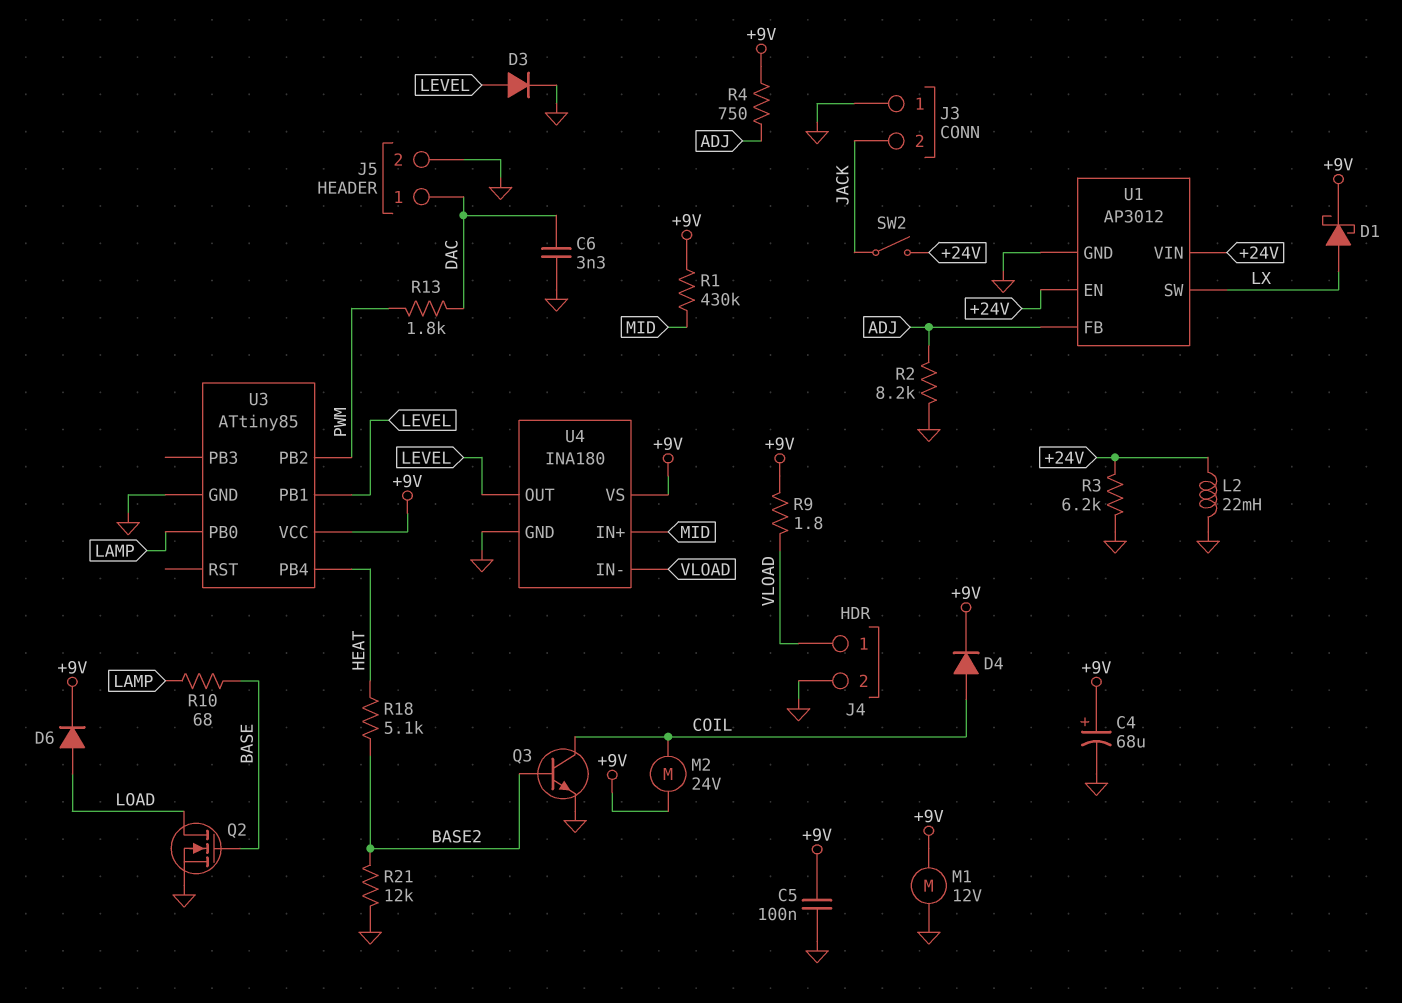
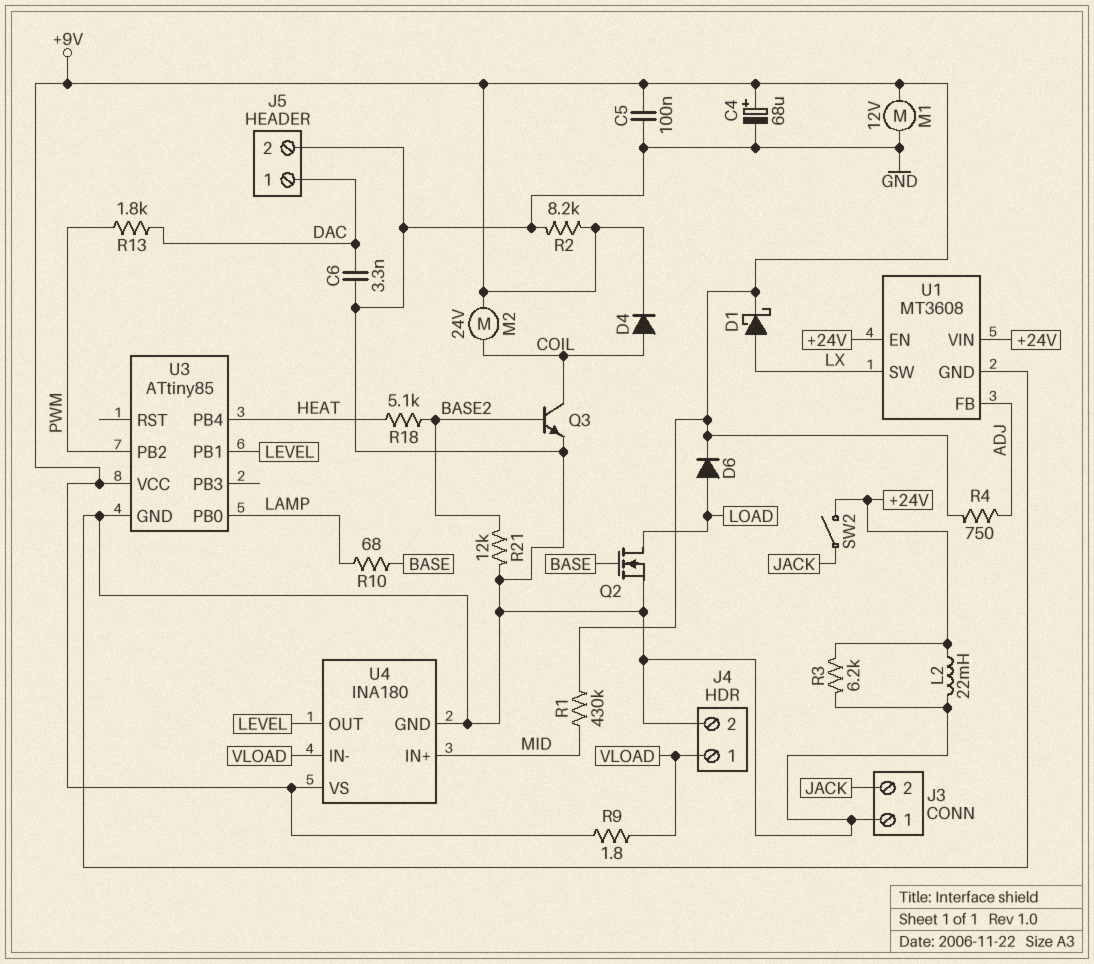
D3: diode (A LEVEL, K GND) -> none
R2: 8.2k (ADJ, GND) -> 8.2k (+9V, GND)
U1: AP3012 -> MT3608

